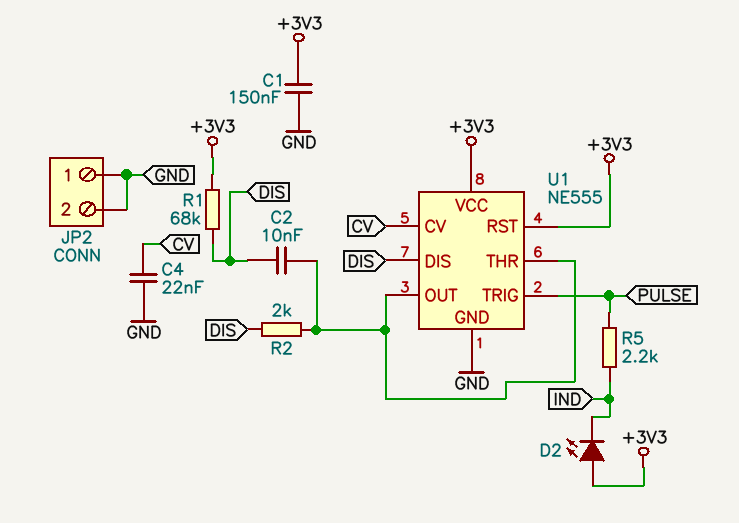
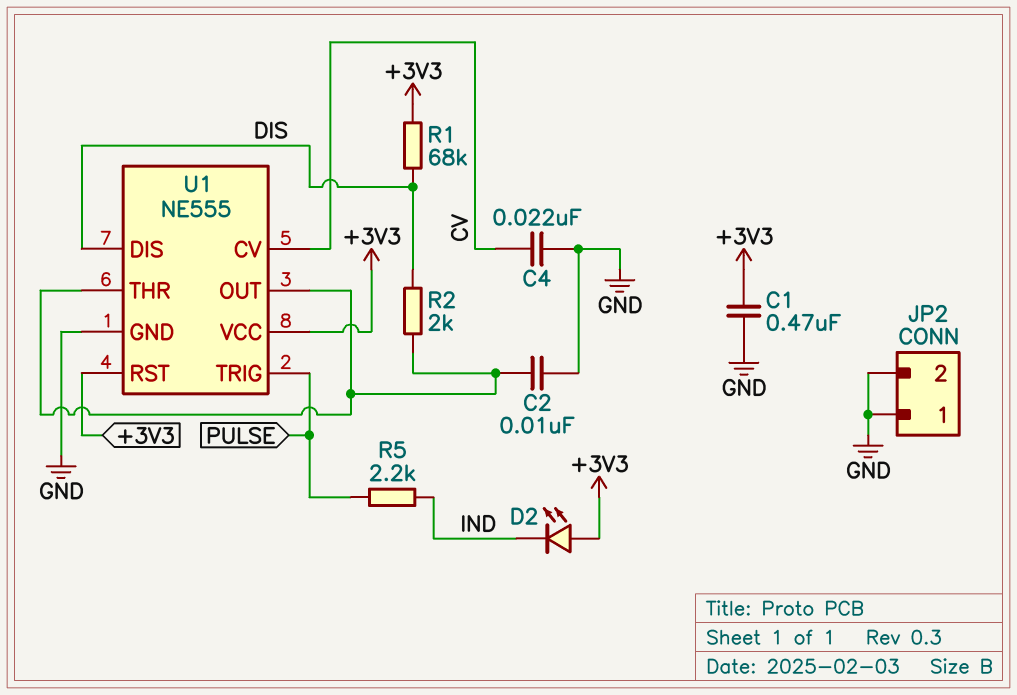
C1: 150nF (+3V3, GND) -> 470nF (+3V3, GND)
C2: 10nF (DIS, U1/OUT) -> 10nF (GND, U1/OUT)

